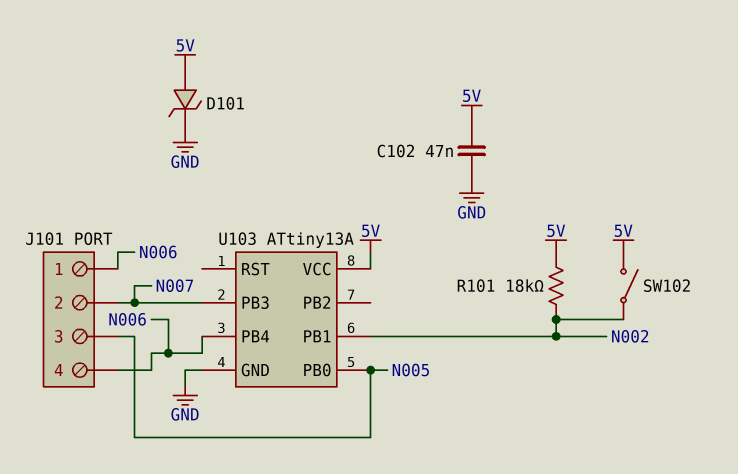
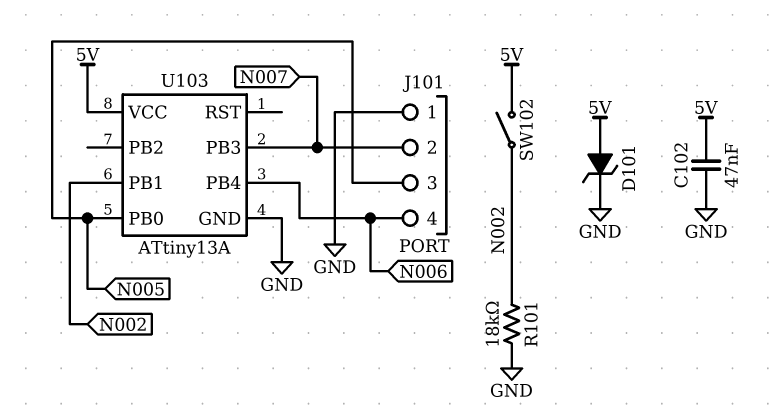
J101 pin 1: N006 -> GND
R101: 18k (5V, N002) -> 18k (GND, N002)

